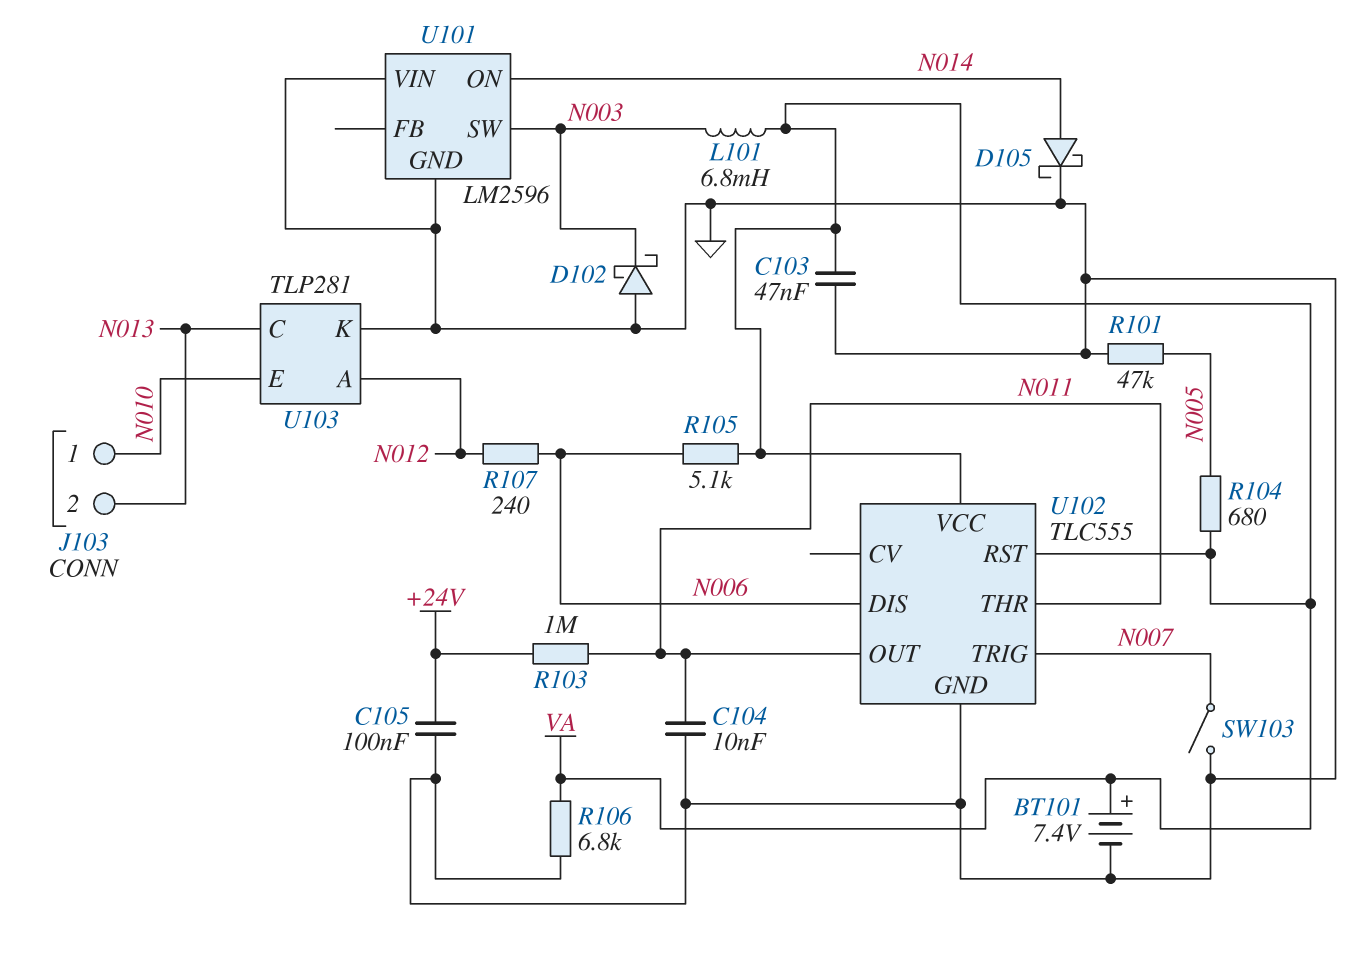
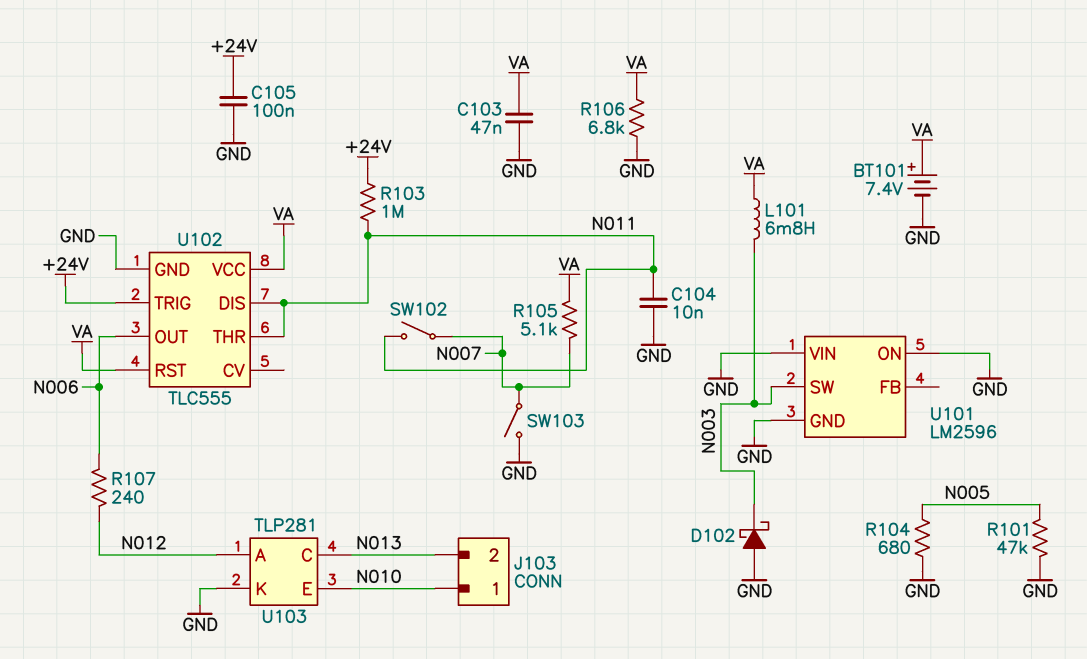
D105: schottky (A N014, K GND) -> none
R104: 680 (N005, VA) -> 680 (GND, N005)
R105: 5.1k (N006, VA) -> 5.1k (N007, VA)
SW102: none -> switch (N007, N011)
U101 pin ON: N014 -> GND
U102 pin DIS: N006 -> N011
U102 pin OUT: N011 -> N006
U102 pin TRIG: N007 -> +24V

